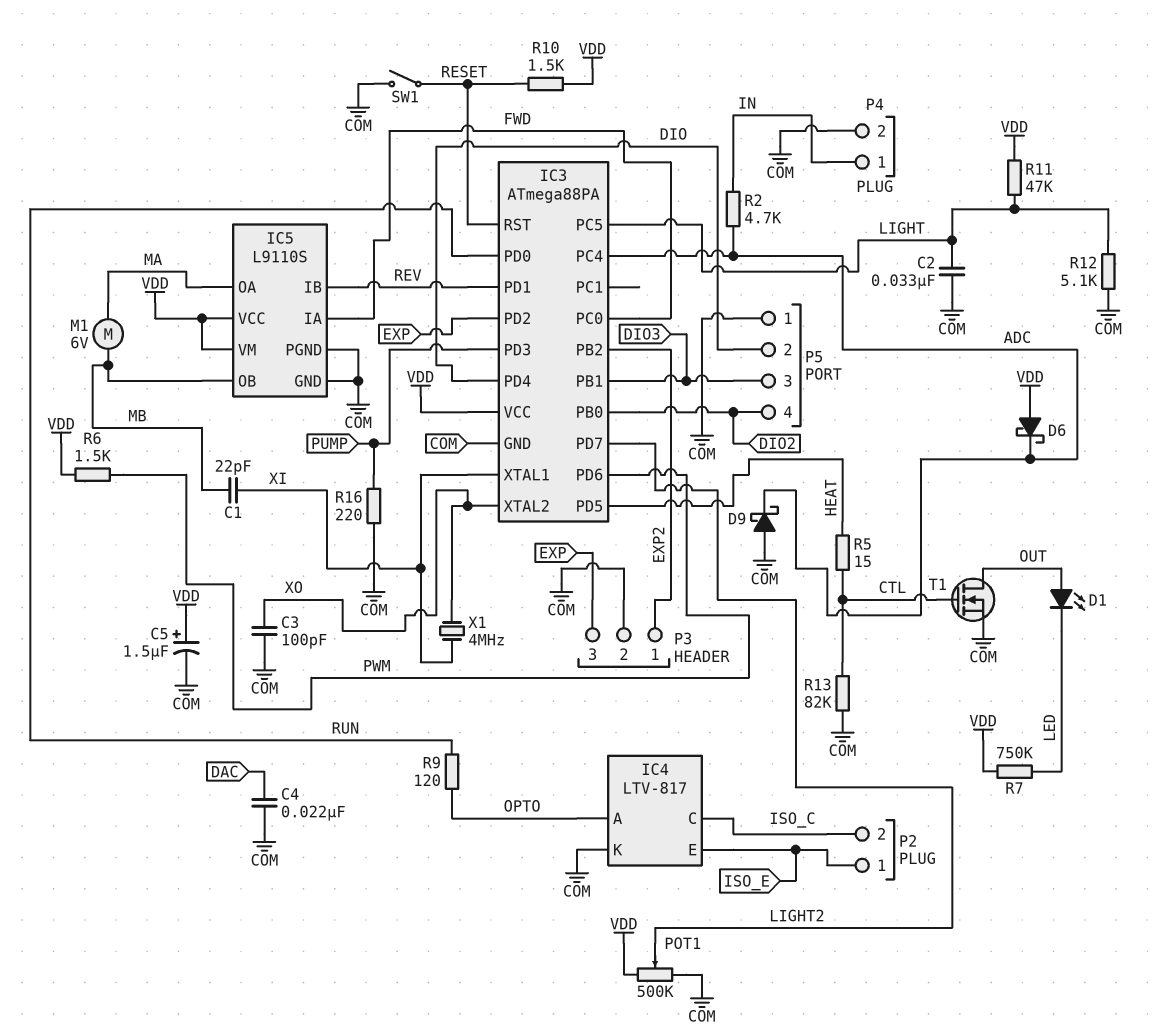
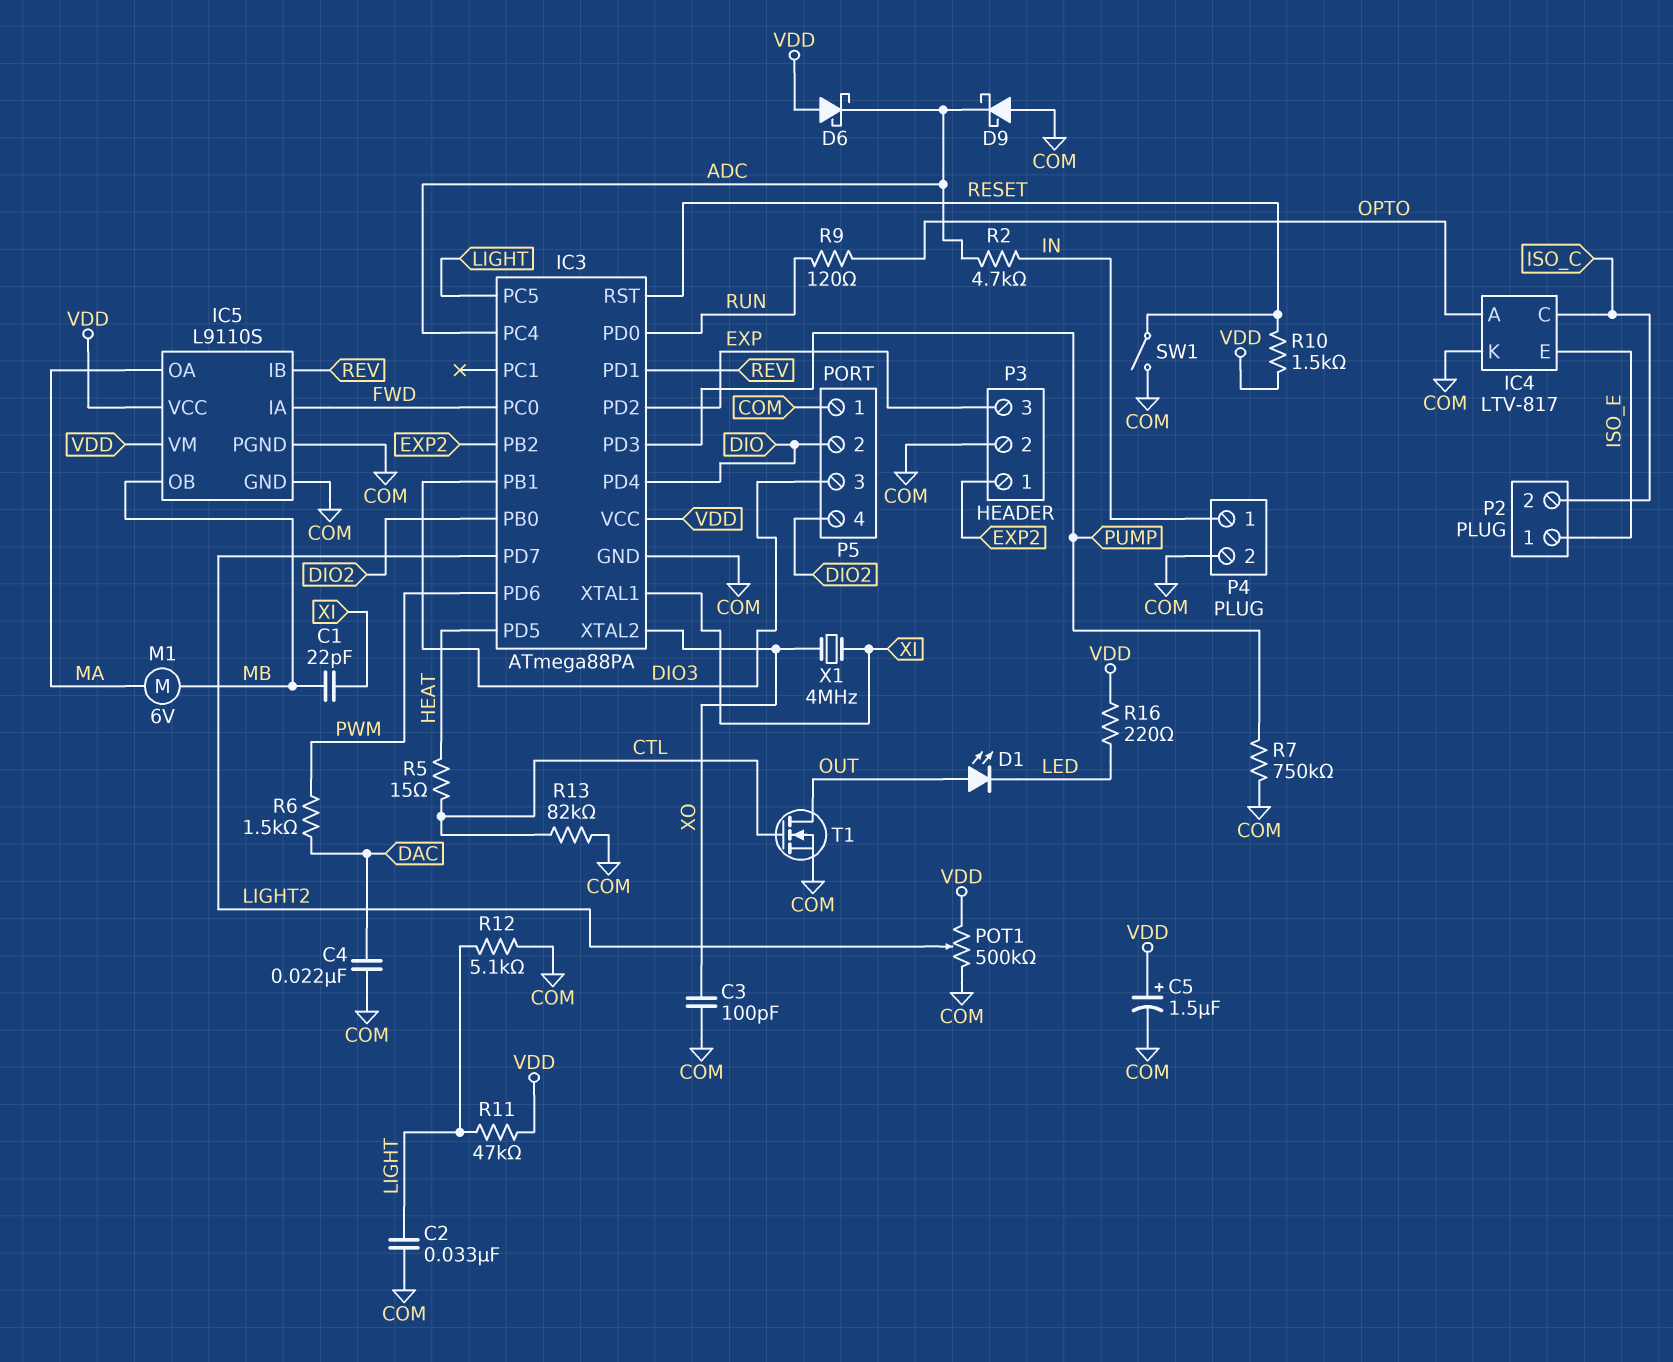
R6: 1.5k (PWM, VDD) -> 1.5k (DAC, PWM)
R7: 750k (LED, VDD) -> 750k (COM, PUMP)
R16: 220 (COM, PUMP) -> 220 (LED, VDD)

